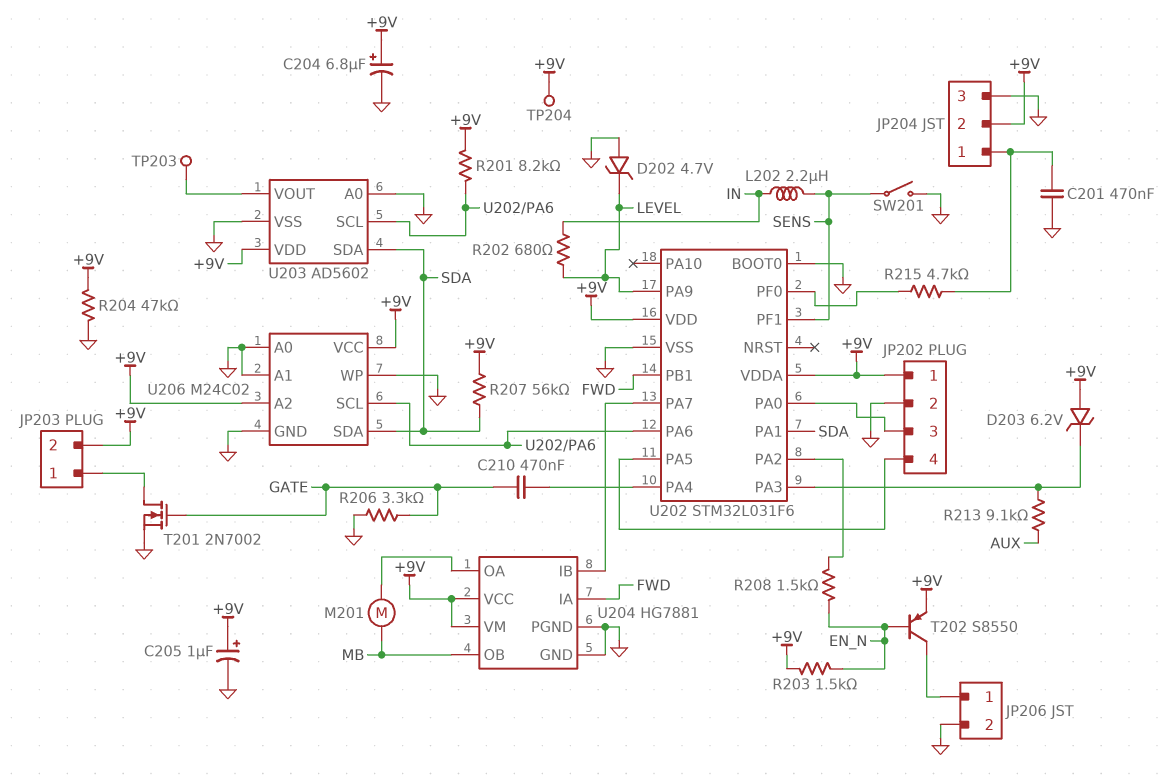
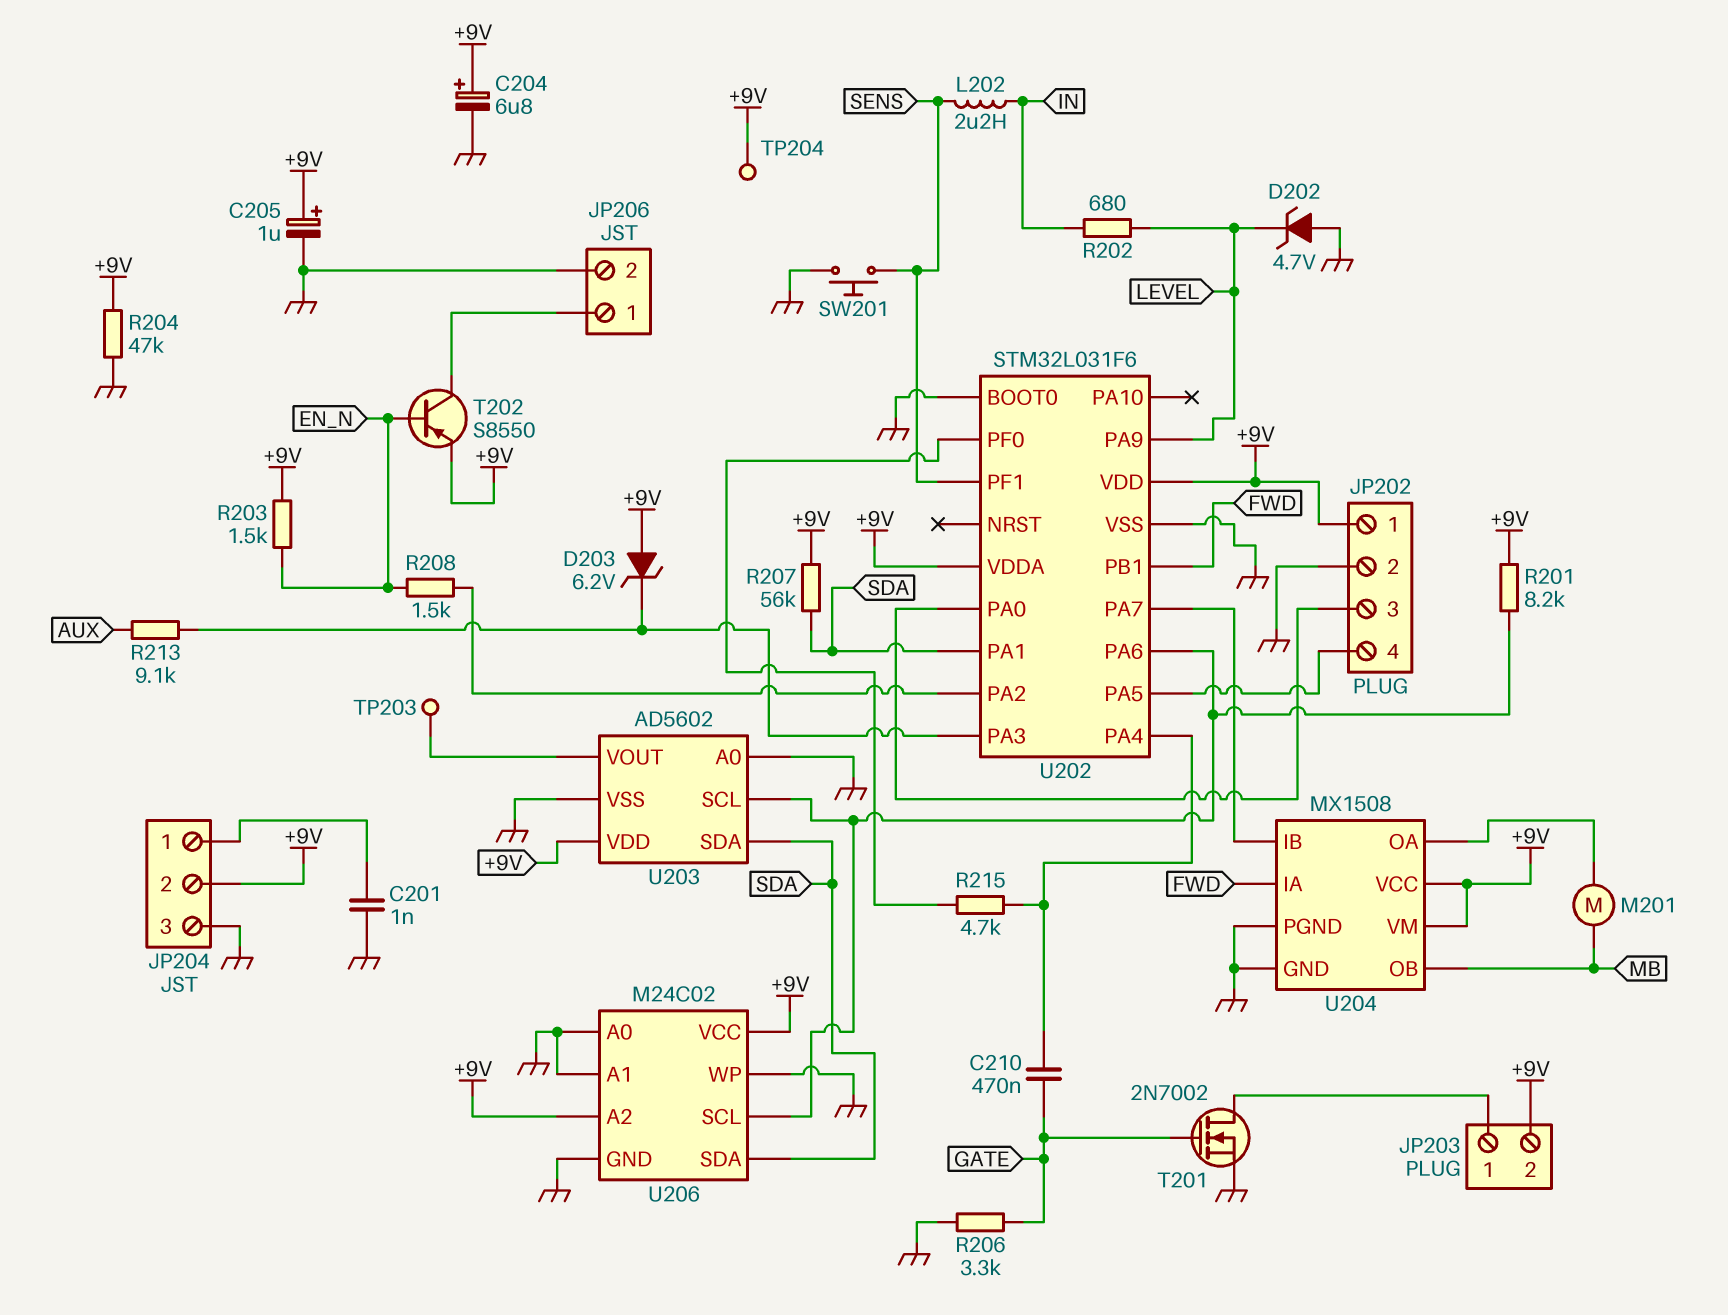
C201: 470nF (GND, JP204/1) -> 1nF (GND, JP204/1)
R215: 4.7k (JP204/1, U202/PF0) -> 4.7k (U202/PA4, U202/PF0)
SW201: switch (GND, SENS) -> button (GND, SENS)
U204: HG7881 -> MX1508

